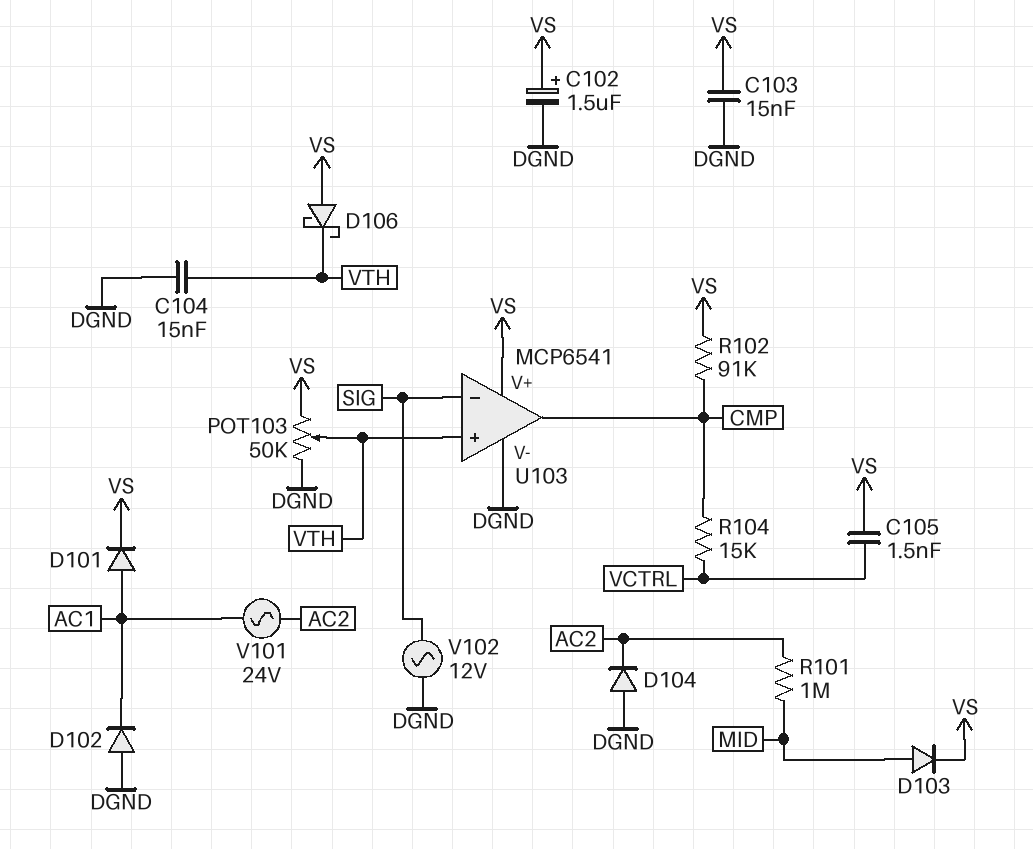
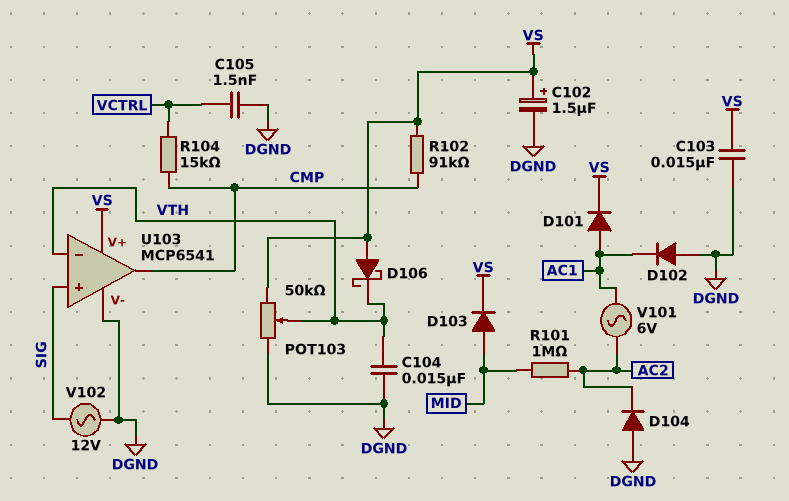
C105: 1.5nF (VCTRL, VS) -> 1.5nF (DGND, VCTRL)
U103 pin in+: VTH -> SIG
U103 pin in-: SIG -> VTH
V101: AC 24V (AC1, AC2) -> AC 6V (AC1, AC2)

